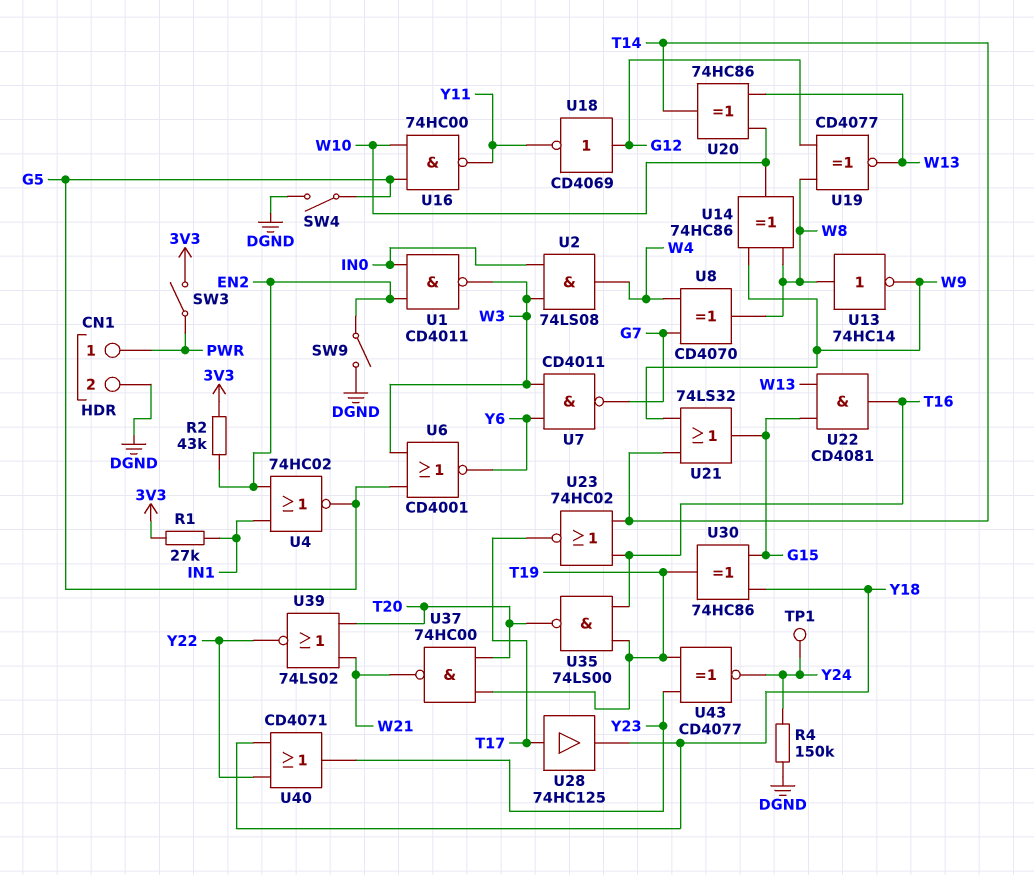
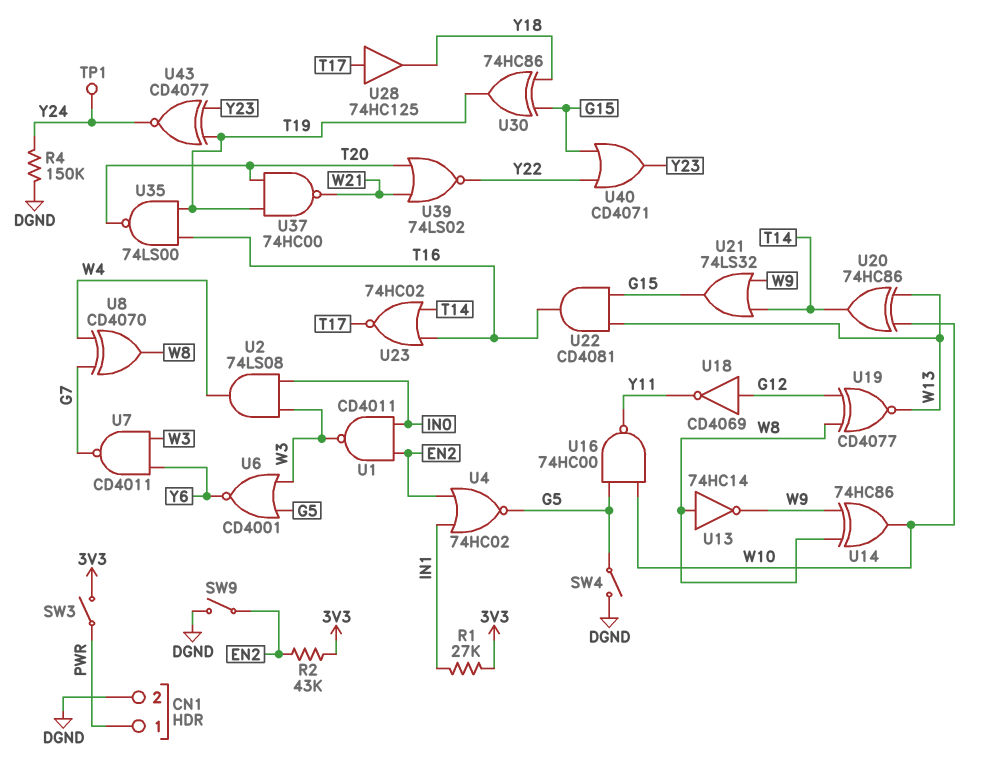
U40: OR CD4071 (in Y18, in Y22, out Y23) -> OR CD4071 (in G15, in Y22, out Y23)

